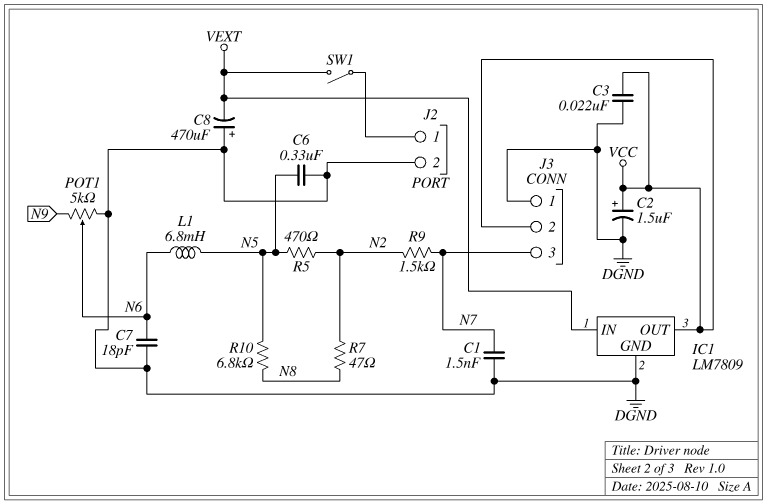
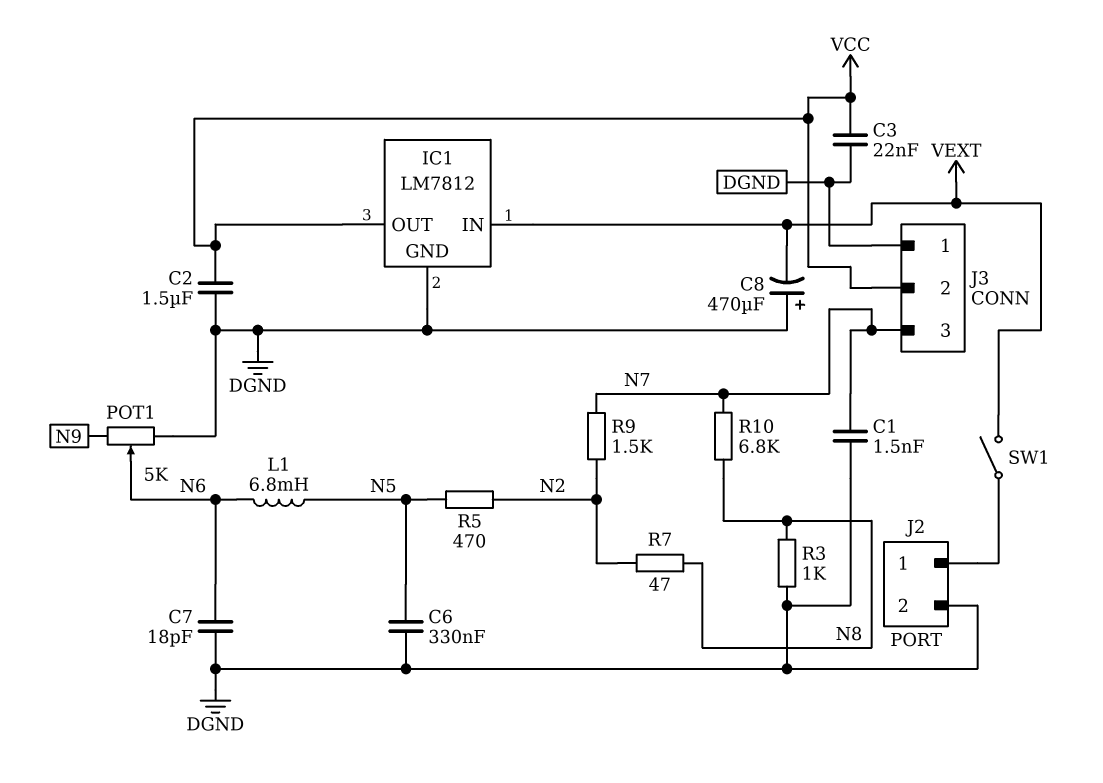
C2: 1.5uF (plus VCC, minus DGND) -> 1.5uF (DGND, VCC)
IC1: LM7809 -> LM7812
R3: none -> 1k (DGND, N8)
R10: 6.8k (N5, N8) -> 6.8k (N7, N8)

